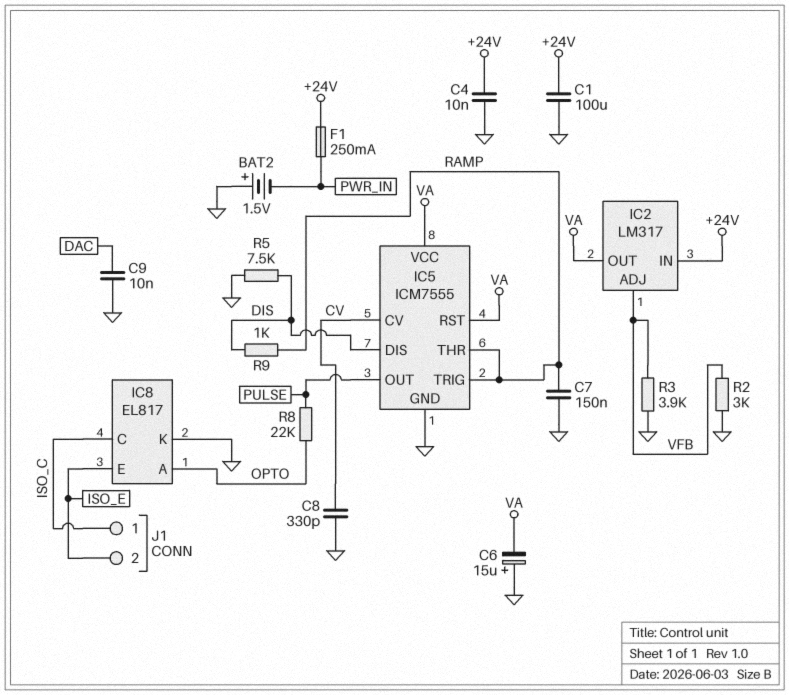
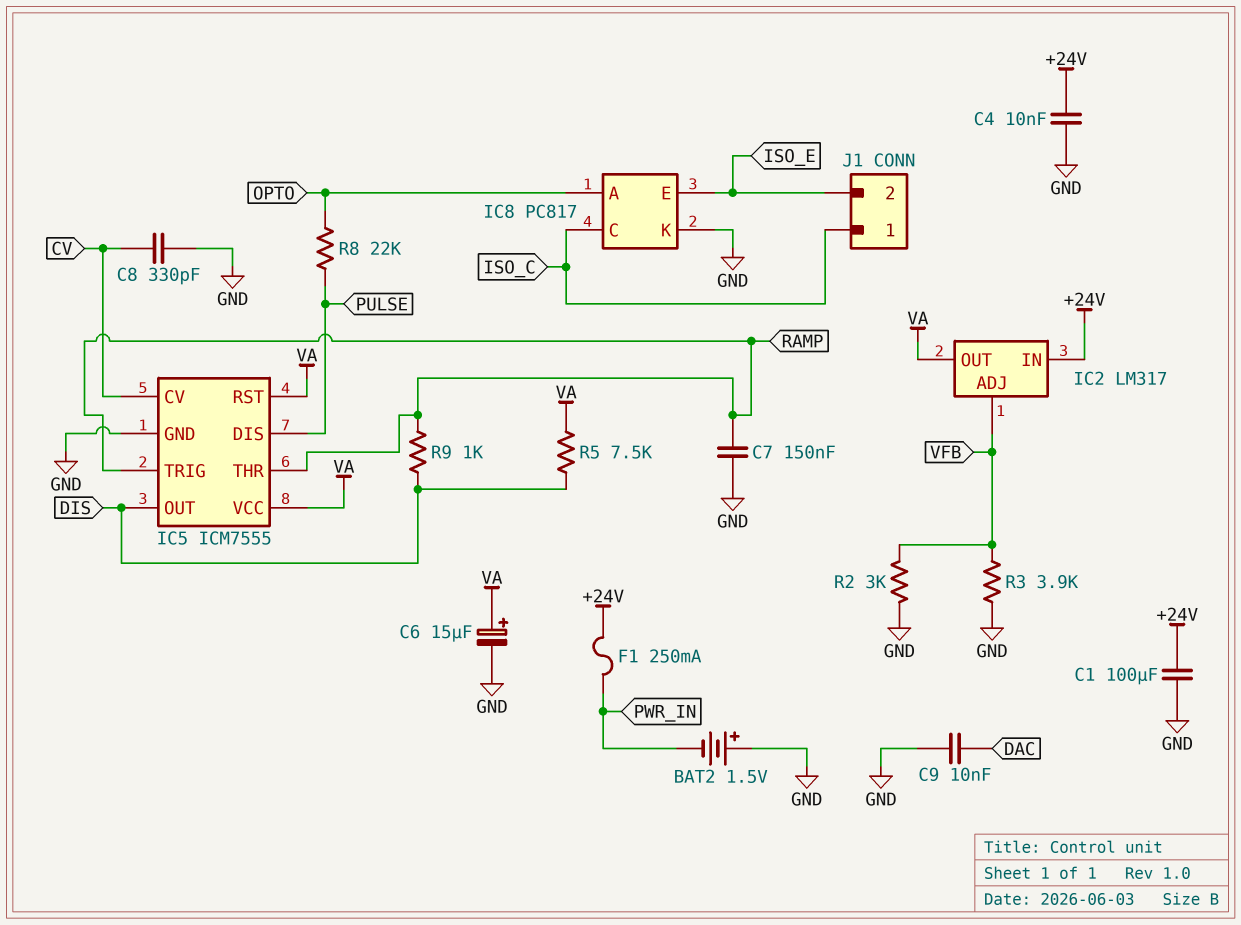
C6: 15uF (plus GND, minus VA) -> 15uF (plus VA, minus GND)
IC5 pin DIS: DIS -> PULSE
IC5 pin OUT: PULSE -> DIS
IC8: EL817 -> PC817
R5: 7.5k (DIS, GND) -> 7.5k (DIS, VA)

